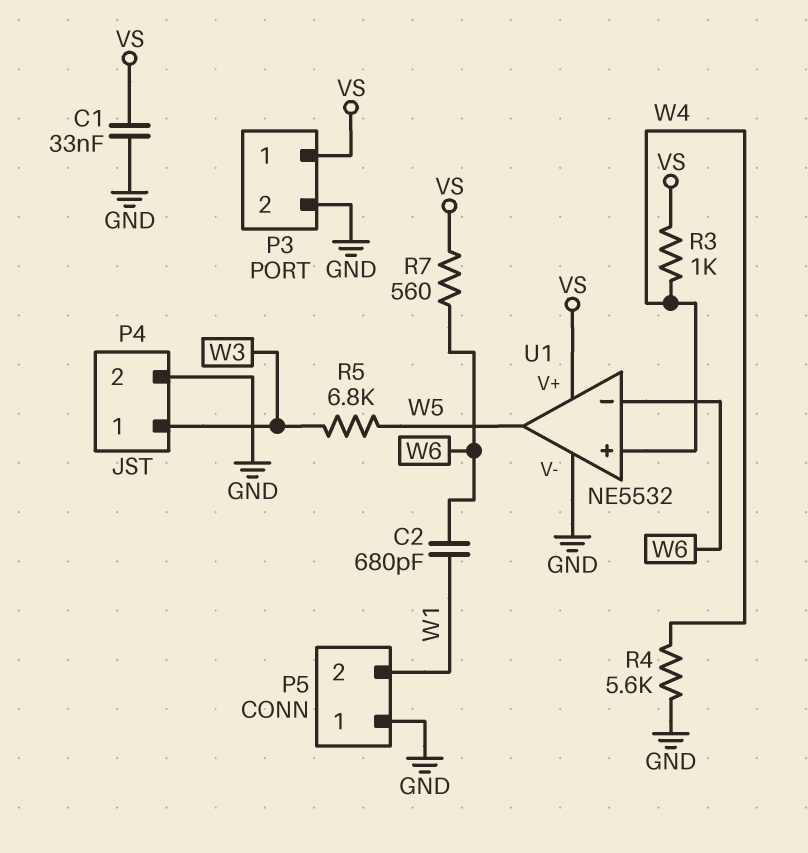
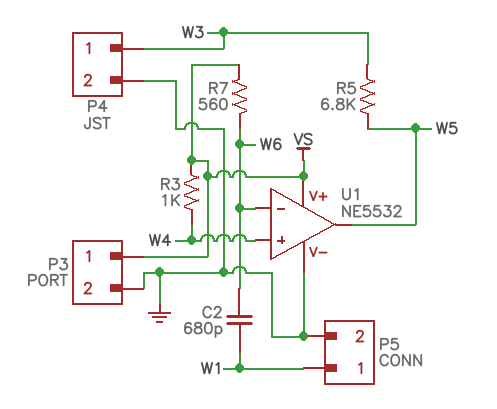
C1: 33nF (GND, VS) -> none
P5 pin 1: GND -> W1
P5 pin 2: W1 -> GND
R4: 5.6k (GND, W4) -> none

